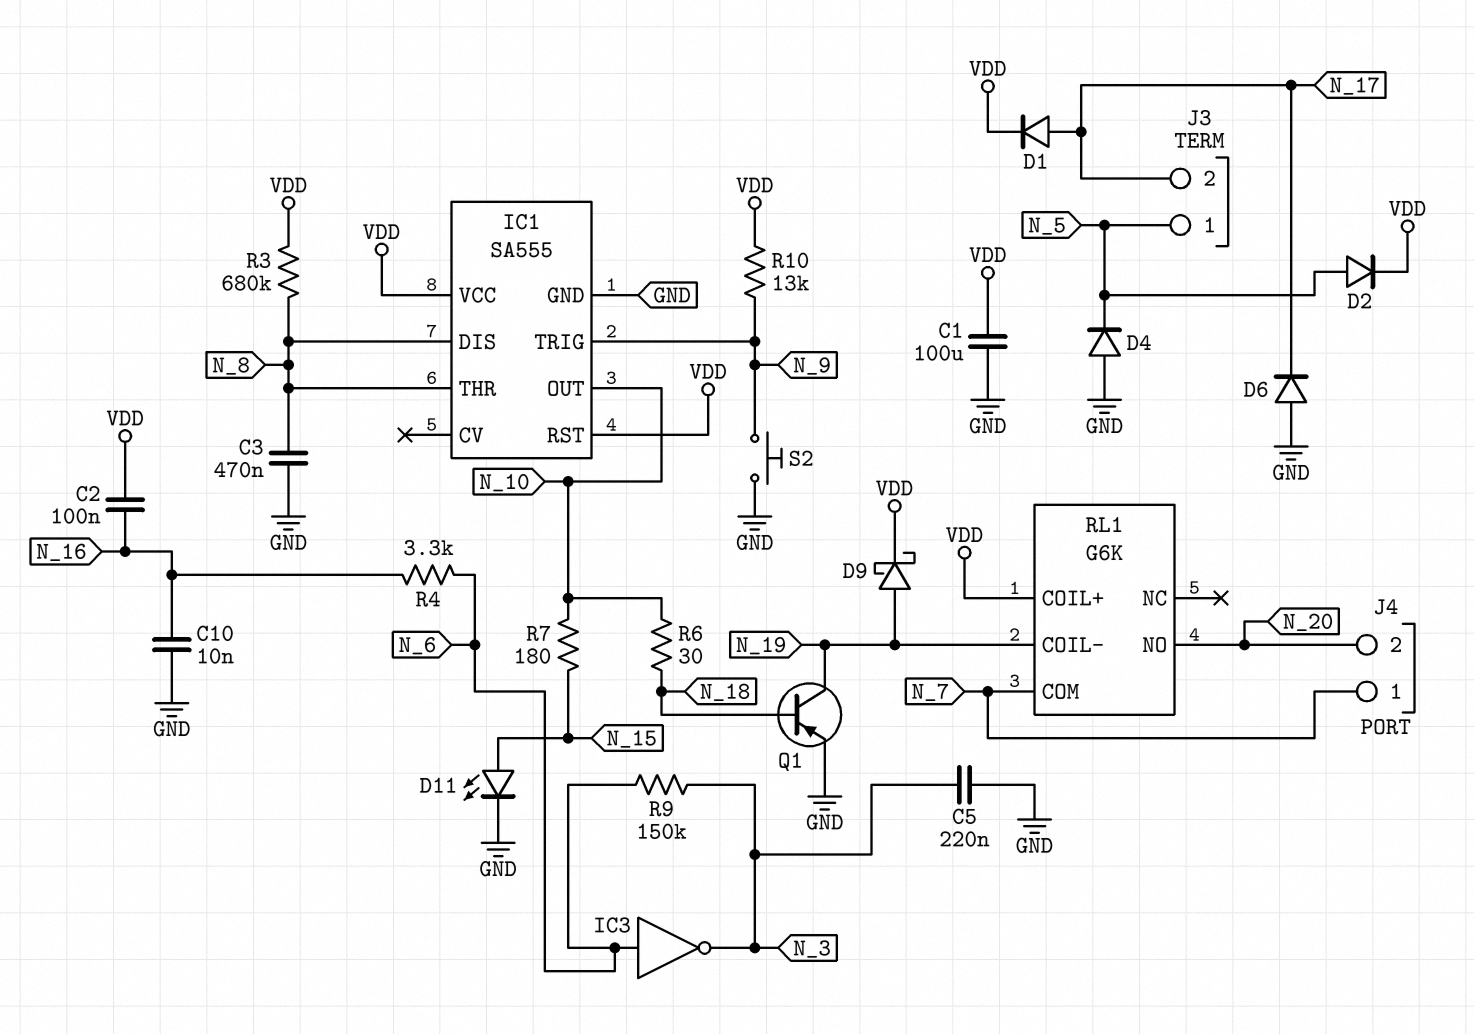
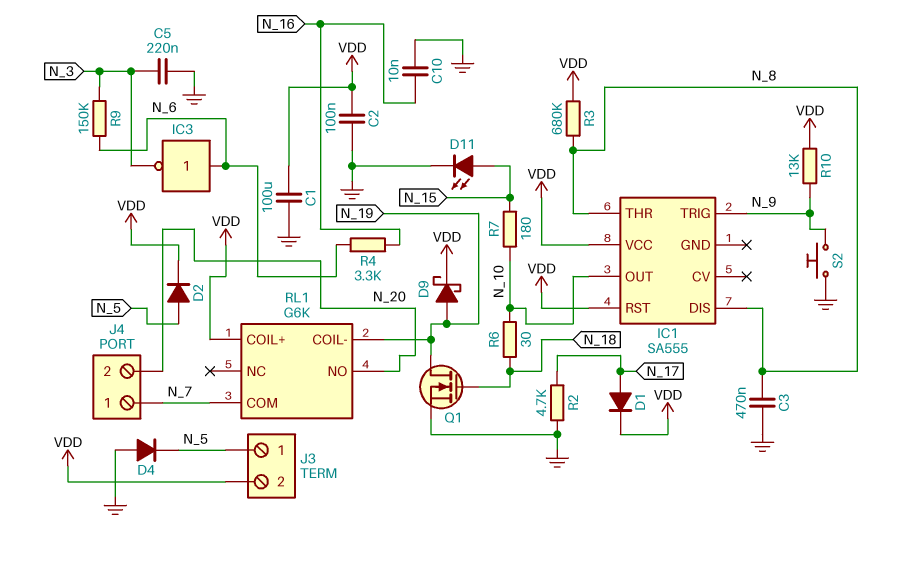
C2: 100nF (N_16, VDD) -> 100nF (GND, VDD)
D6: diode (A GND, K N_17) -> none
IC1 pin GND: GND -> none
J3 pin 2: N_17 -> VDD
Q1: PNP (B N_18, C N_19, E GND) -> NMOS (G N_18, D N_19, S GND)
R2: none -> 4.7k (GND, N_17)

